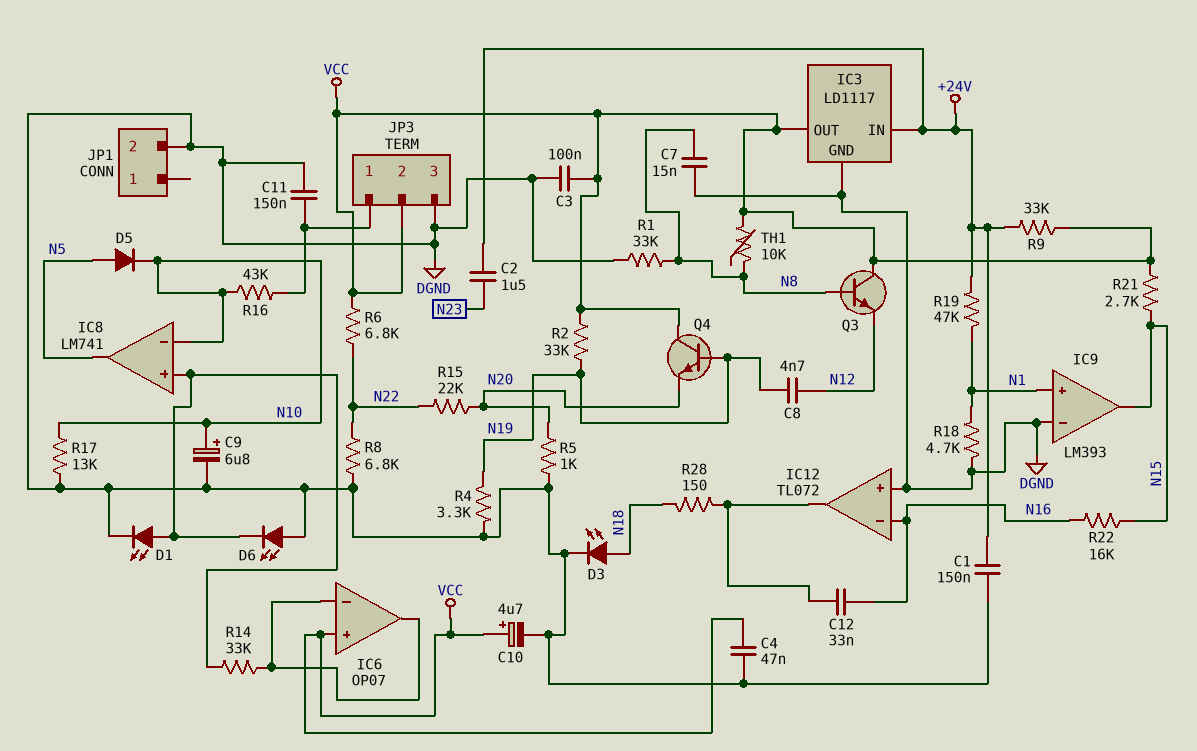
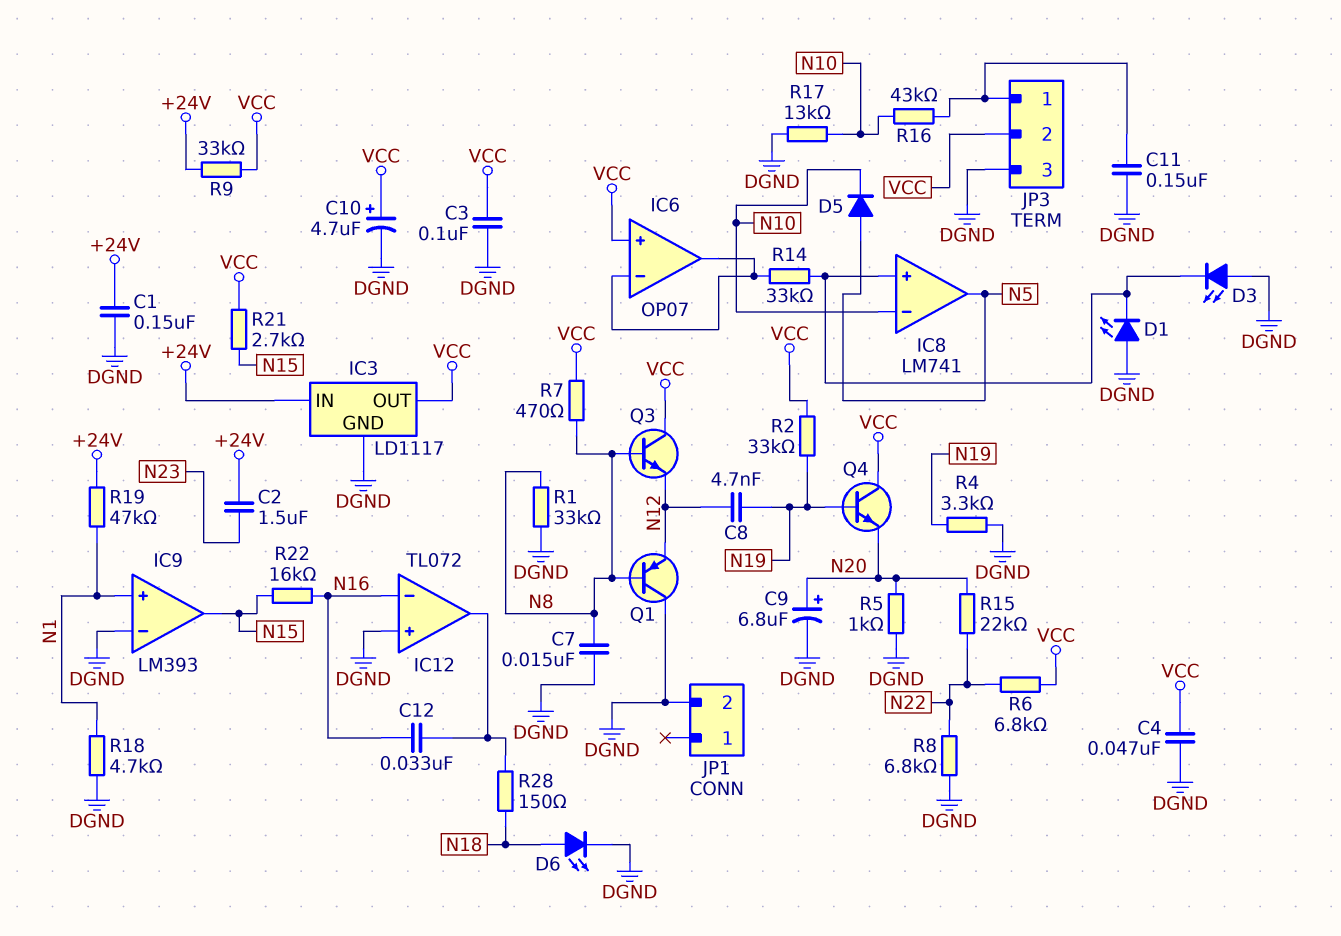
C9: 6.8uF (plus N10, minus DGND) -> 6.8uF (plus N20, minus DGND)
D1: LED (A IC8/in+, K DGND) -> LED (A DGND, K IC8/in+)
D3: LED (A N18, K DGND) -> LED (A DGND, K IC8/in+)
D6: LED (A DGND, K IC8/in+) -> LED (A N18, K DGND)
Q1: none -> PNP (B N8, C DGND, E N12)
R7: none -> 470 (N8, VCC)
TH1: 10k (N8, VCC) -> none

